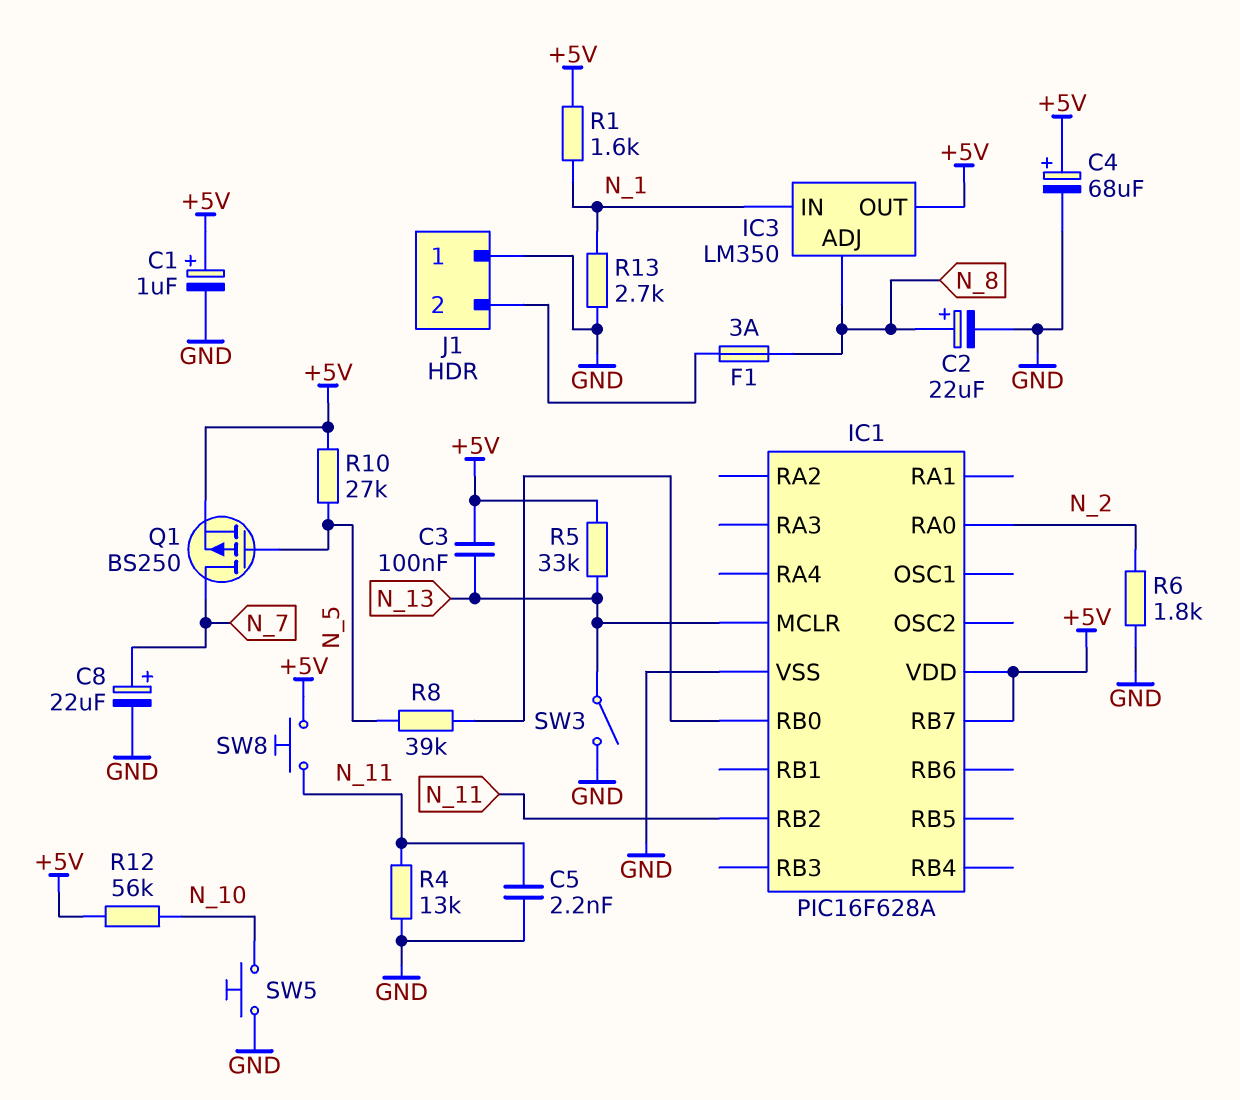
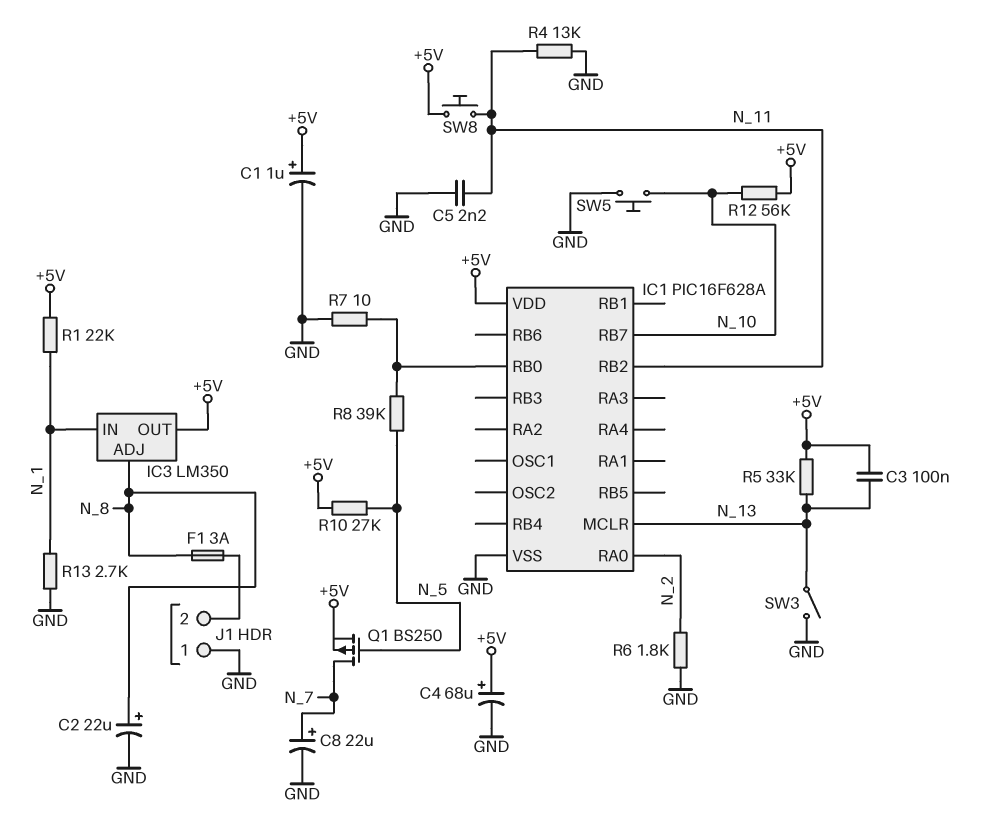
IC1 pin RB7: +5V -> N_10
R1: 1.6k (+5V, N_1) -> 22k (+5V, N_1)
R7: none -> 10 (GND, IC1/RB0)

